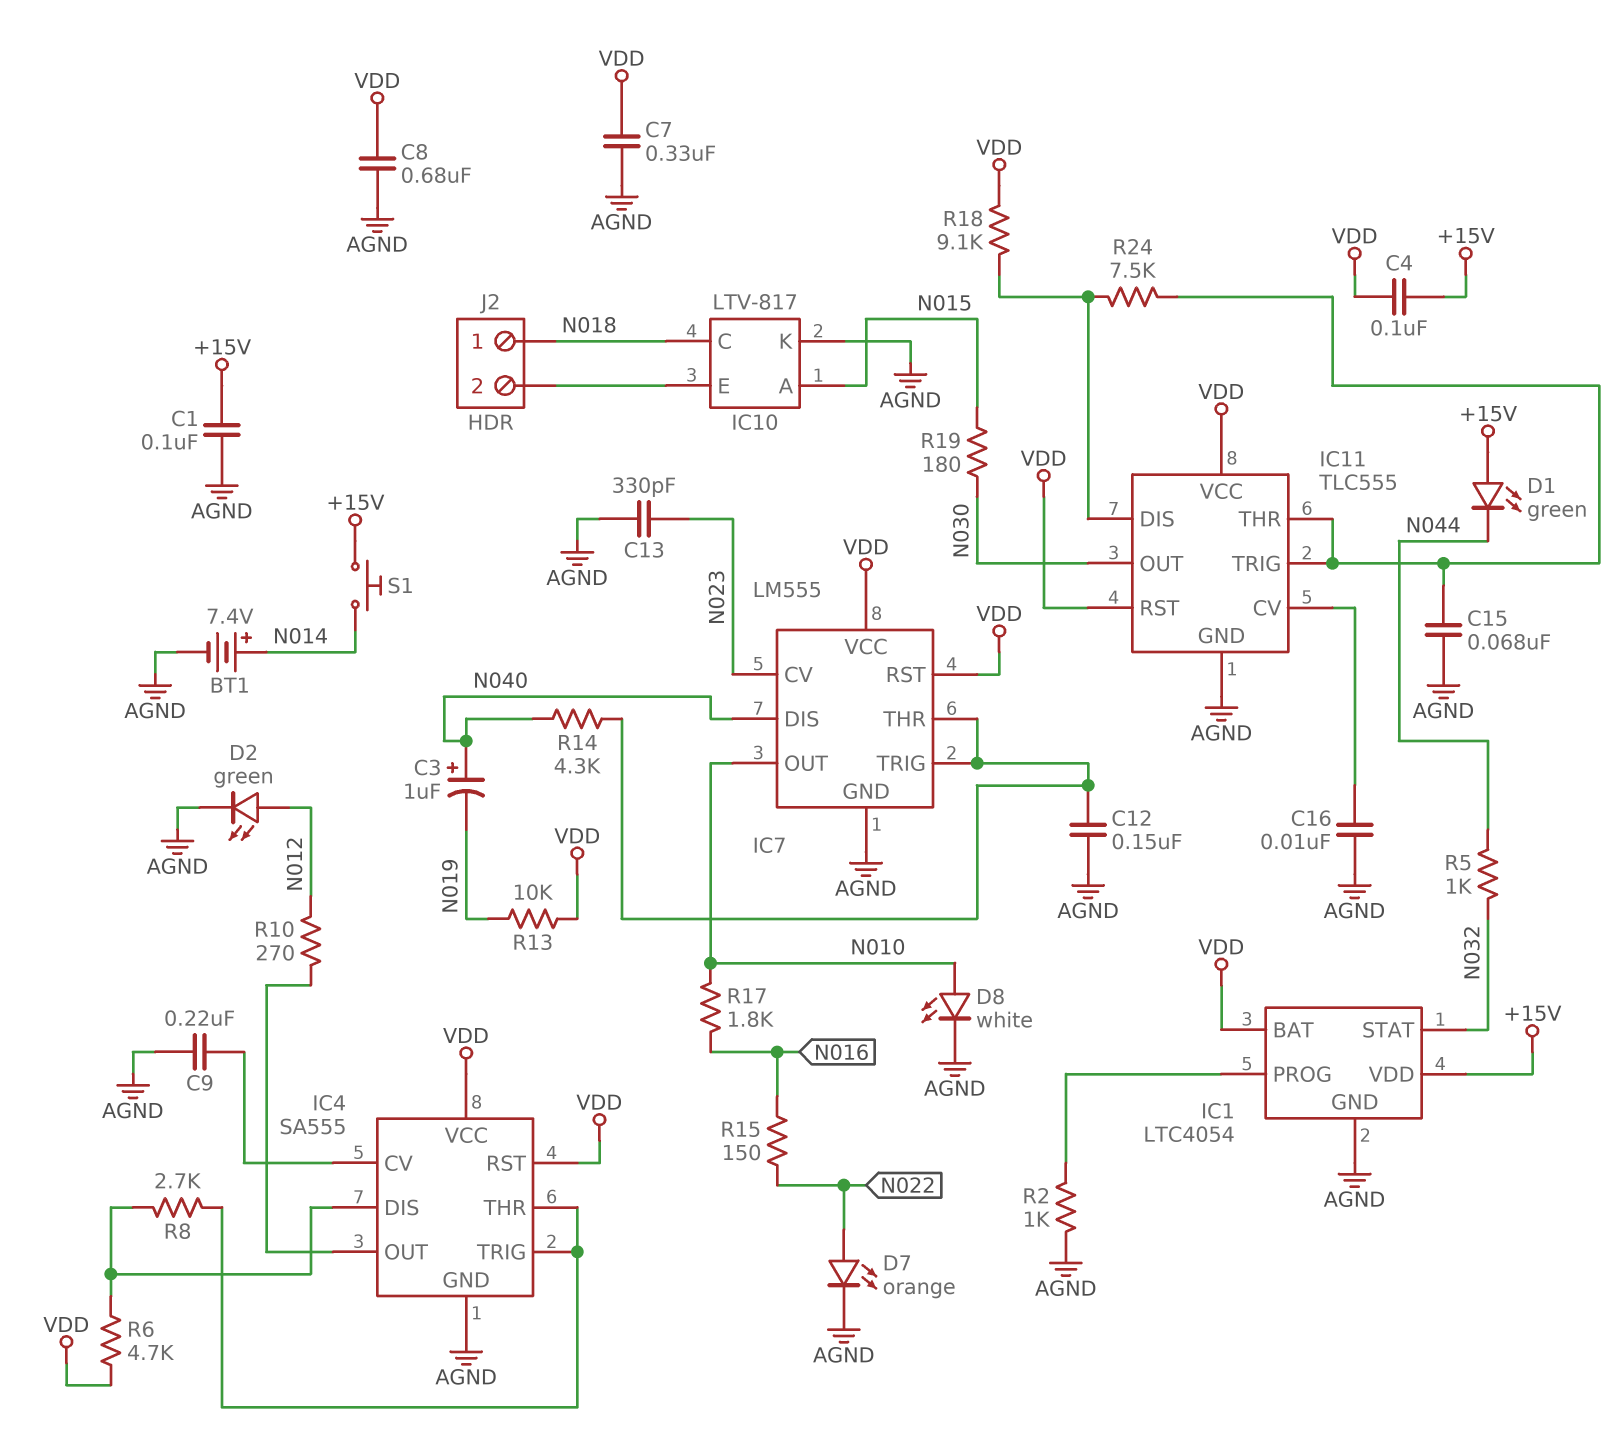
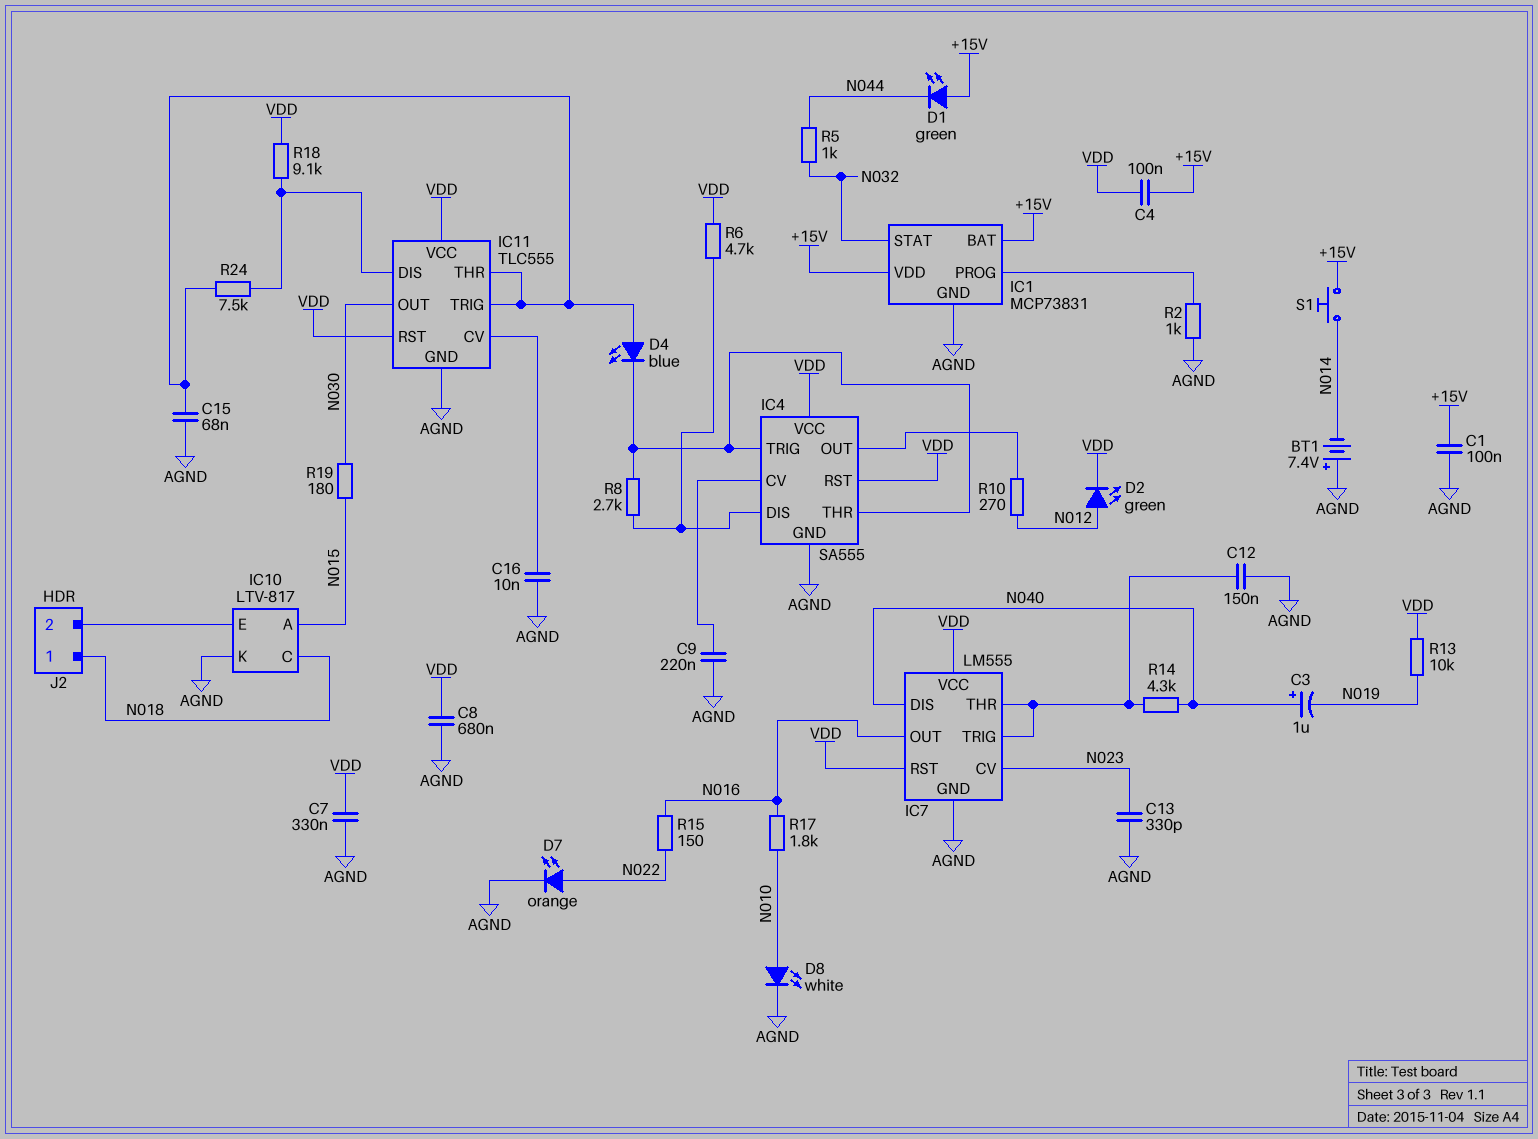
BT1: 7.4V (plus N014, minus AGND) -> 7.4V (plus AGND, minus N014)
D2: LED green (A N012, K AGND) -> LED green (A N012, K VDD)
D4: none -> LED blue (A IC11/THR, K IC4/THR)
IC1: LTC4054 -> MCP73831
IC1 pin BAT: VDD -> +15V
IC7 pin OUT: N010 -> N016

